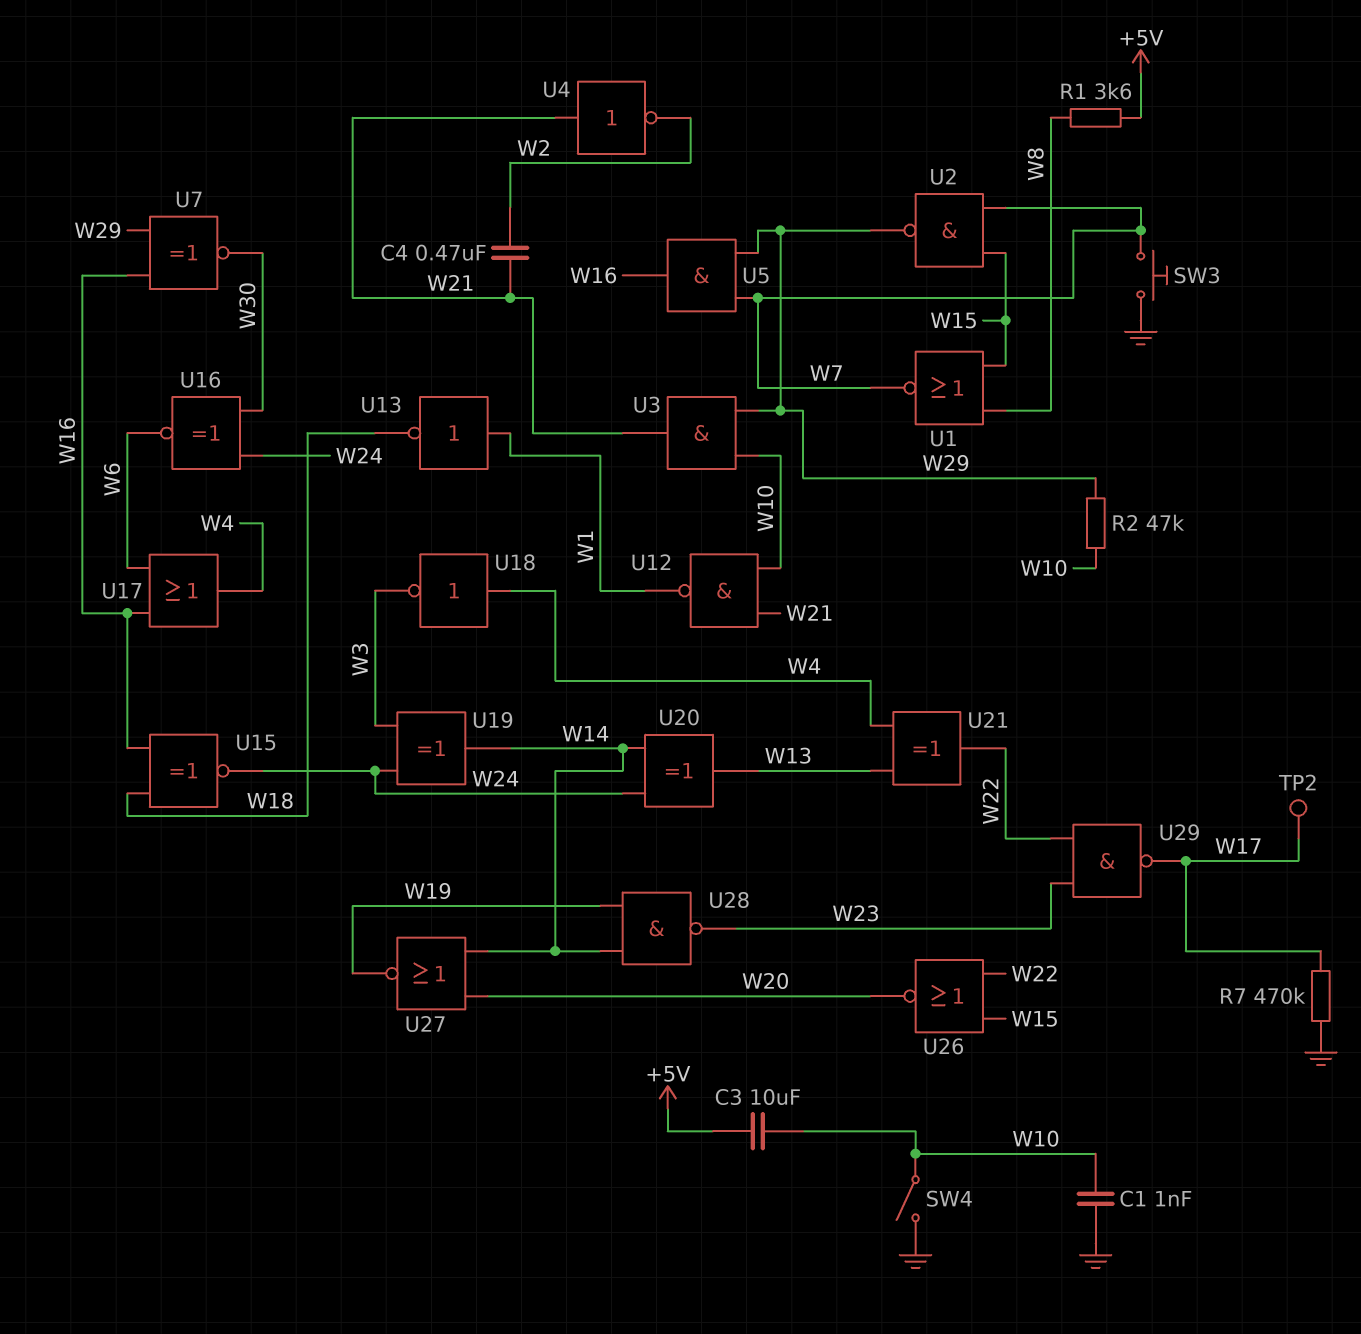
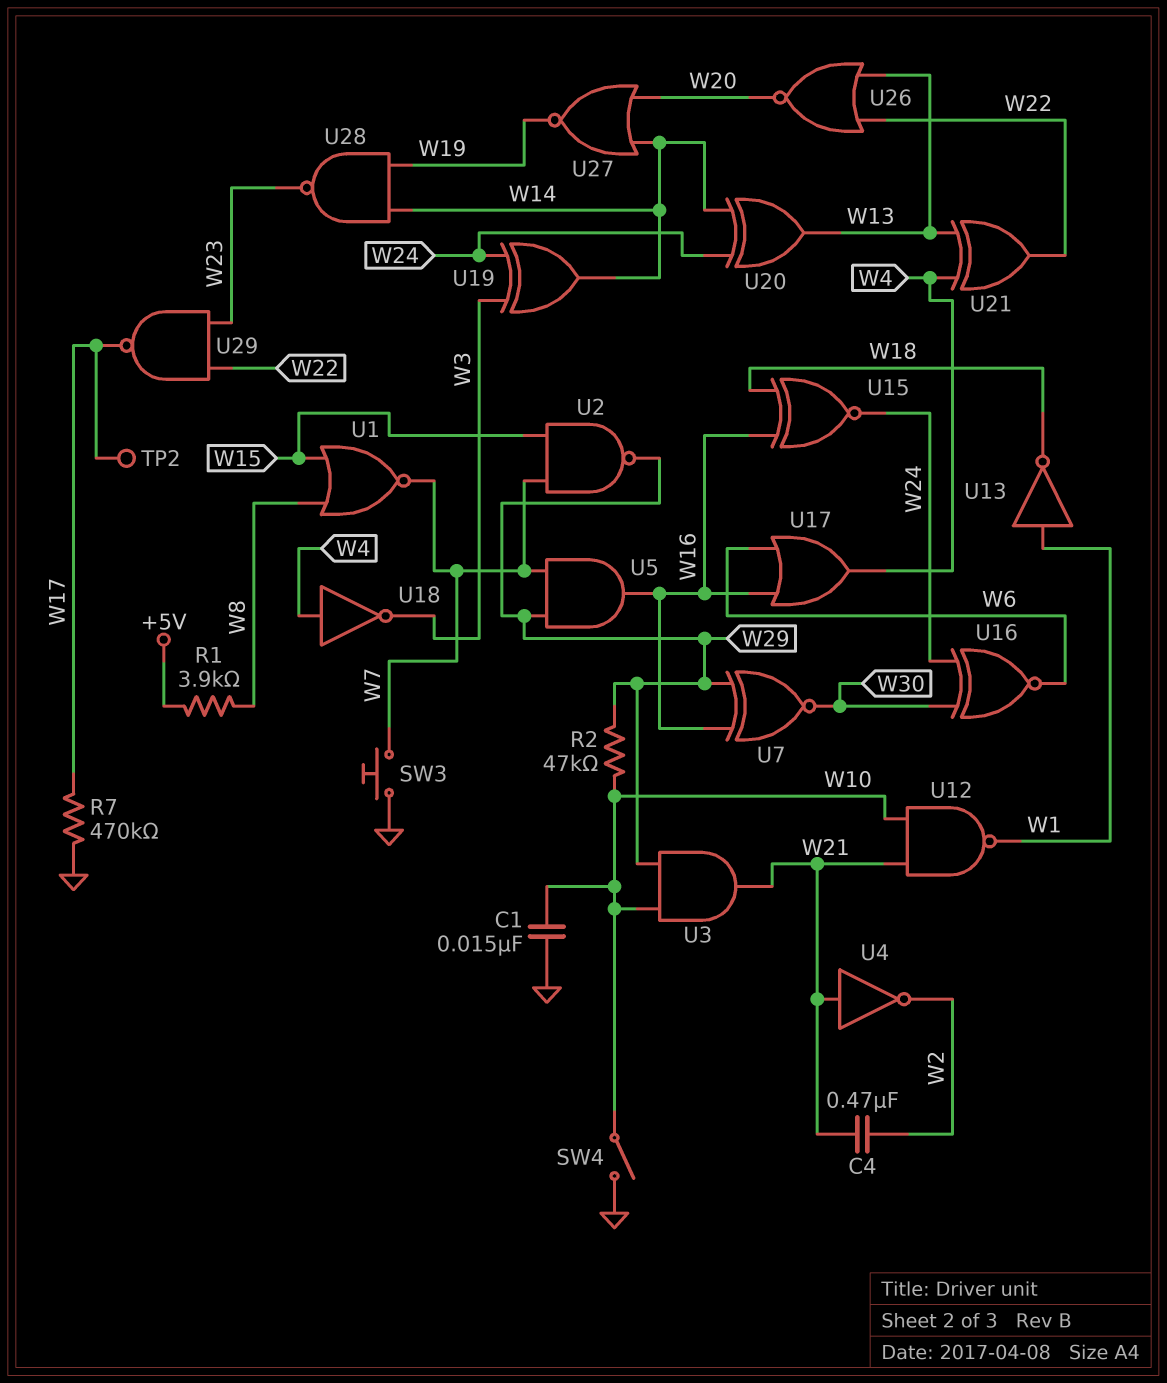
C1: 1nF (GND, W10) -> 15nF (GND, W10)
C3: 10uF (+5V, W10) -> none
R1: 3.6k (+5V, W8) -> 3.9k (+5V, W8)
U26: NOR (in W15, in W22, out W20) -> NOR (in W13, in W22, out W20)

